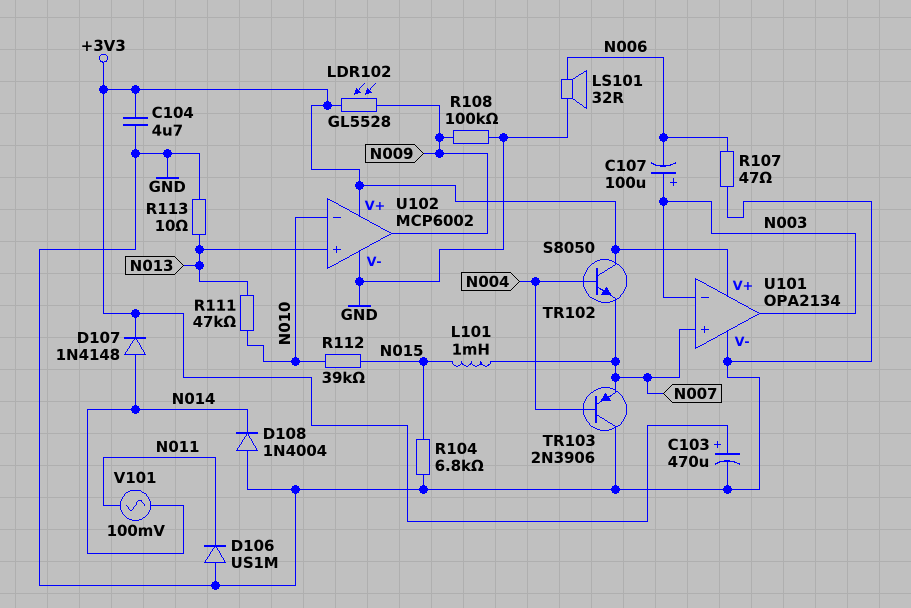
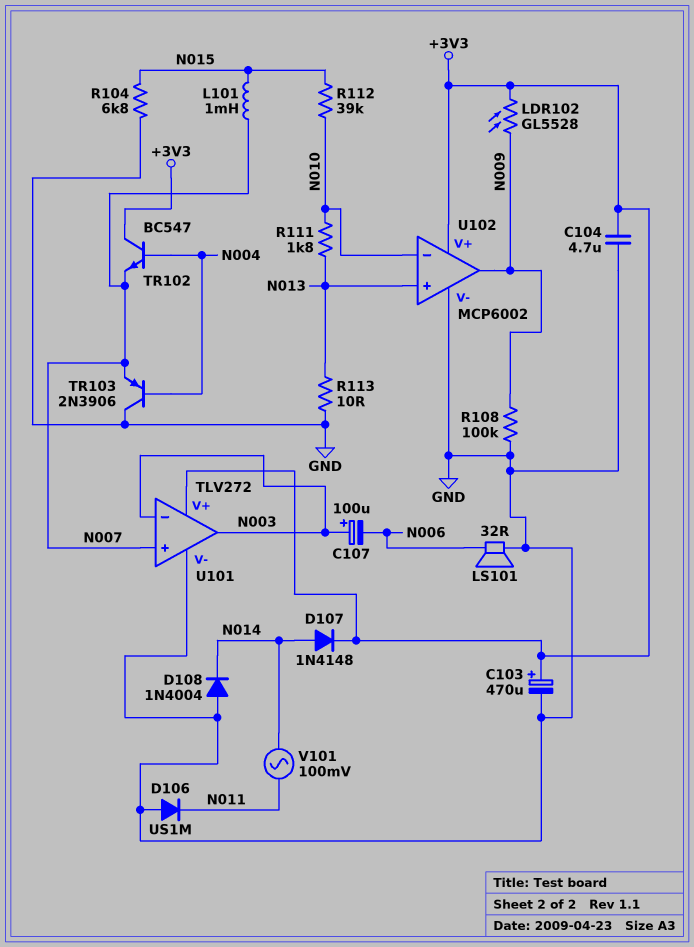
R107: 47 (GND, N006) -> none
R111: 47k (N010, N013) -> 1.8k (N010, N013)
TR102: NPN S8050 (B N004, C +3V3, E N007) -> NPN BC547 (B N004, C +3V3, E N007)
U101: OPA2134 -> TLV272

